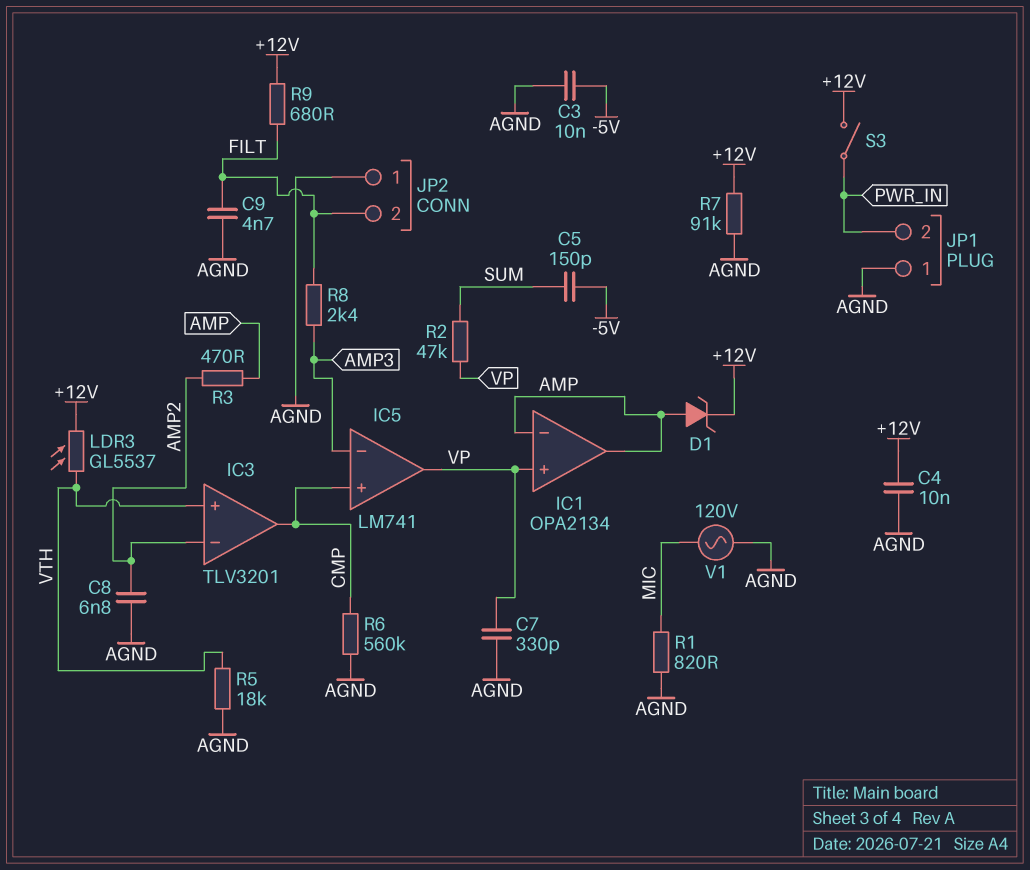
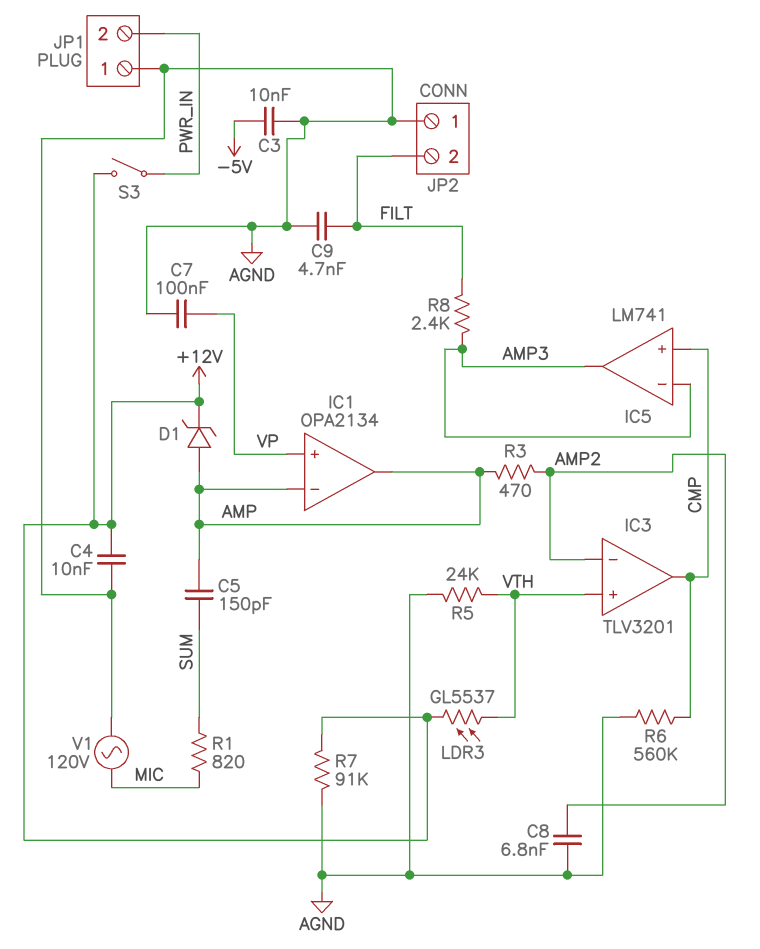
C5: 150pF (-5V, SUM) -> 150pF (AMP, SUM)
C7: 330pF (AGND, VP) -> 100nF (AGND, VP)
IC5 pin out: VP -> AMP3
R1: 820 (AGND, MIC) -> 820 (MIC, SUM)
R2: 47k (SUM, VP) -> none
R5: 18k (AGND, VTH) -> 24k (AGND, VTH)
R9: 680 (+12V, FILT) -> none

